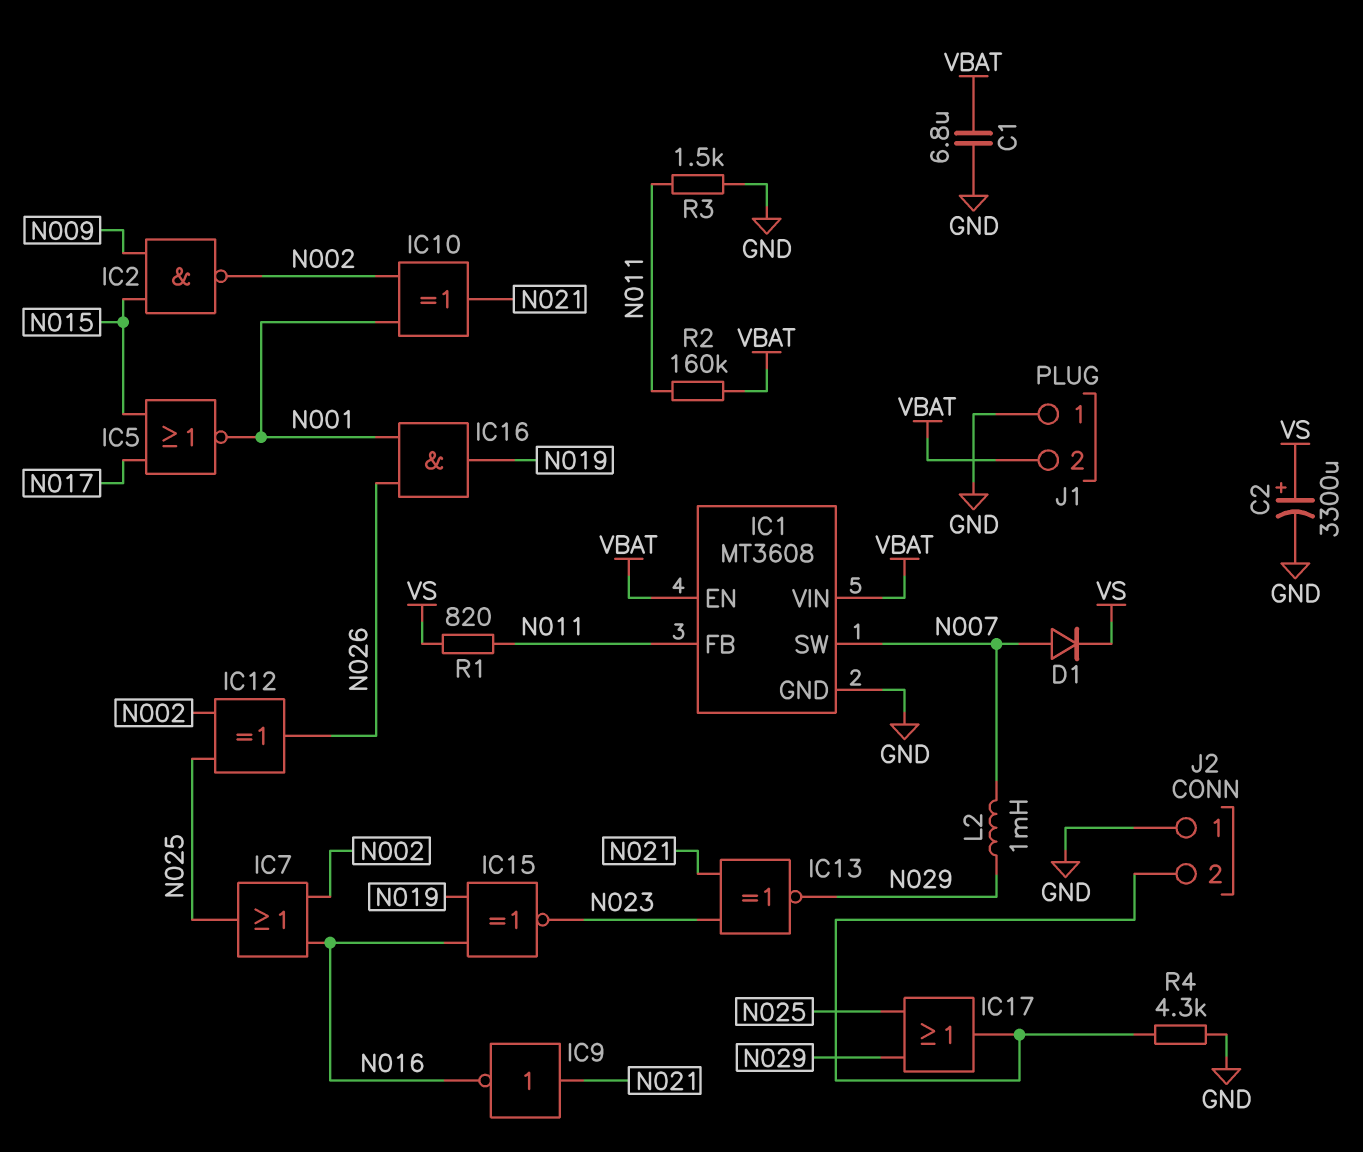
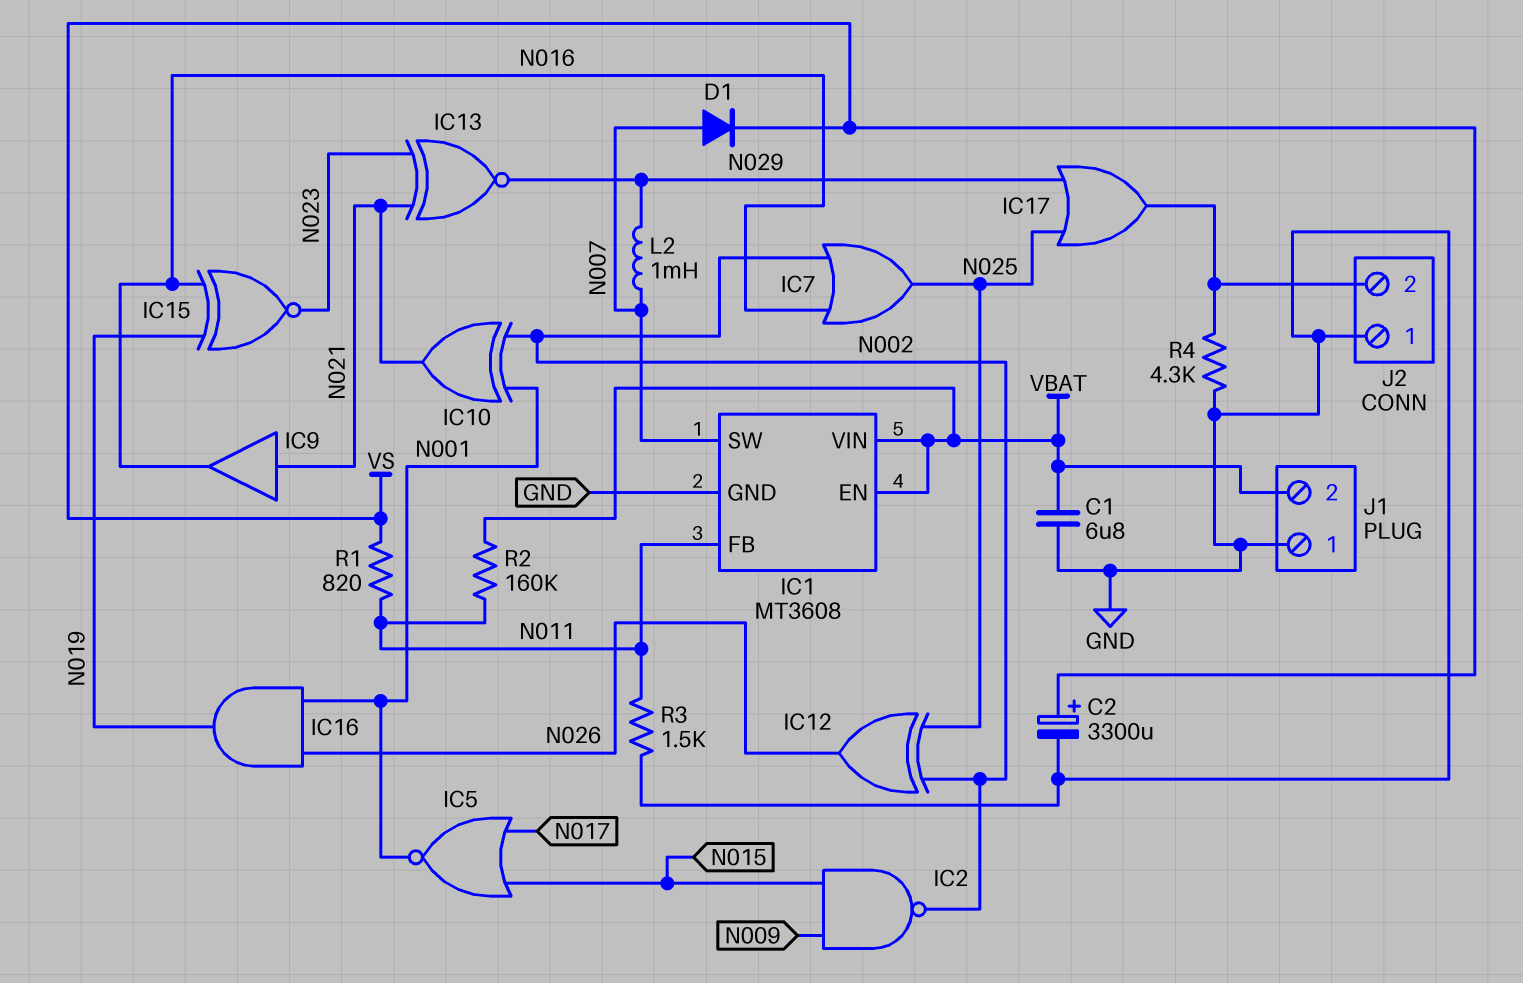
IC9: NOT (in N021, out N016) -> buffer (in N021, out N016)

